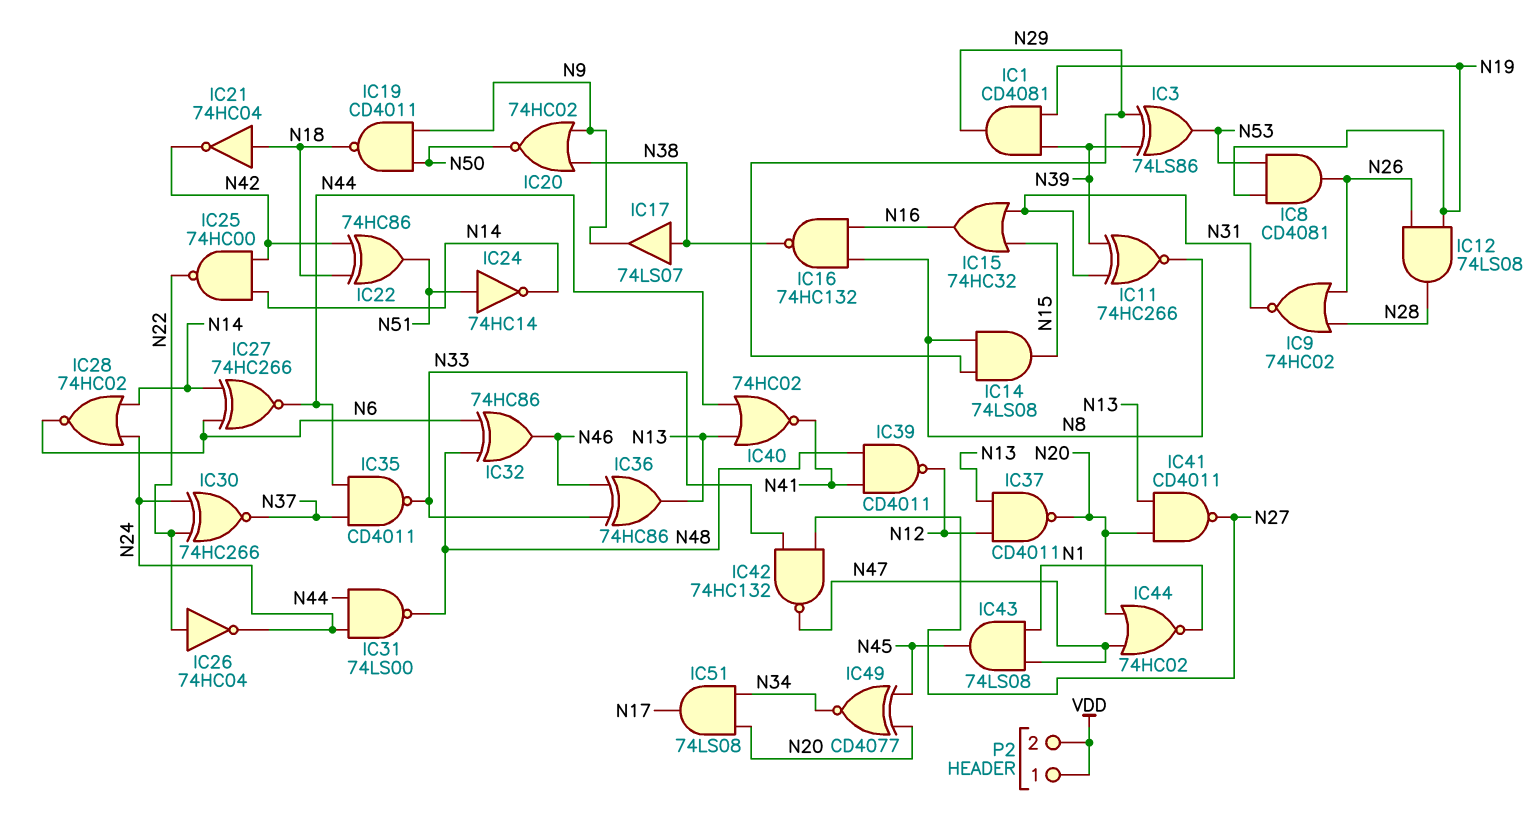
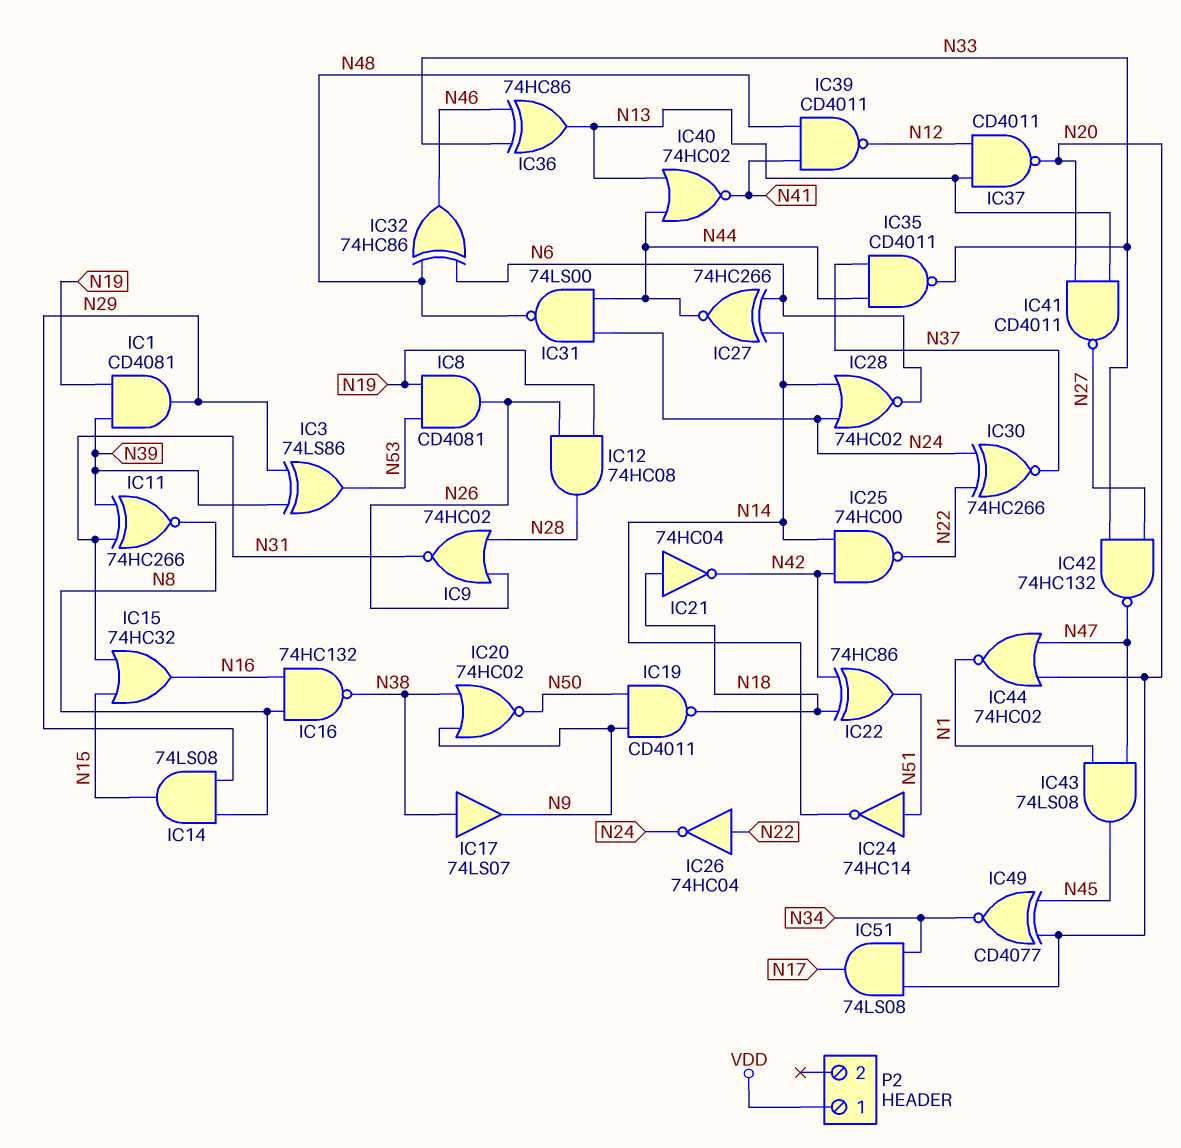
IC12: AND 74LS08 (in N19, in N26, out N28) -> AND 74HC08 (in N19, in N26, out N28)
P2 pin 2: VDD -> none

